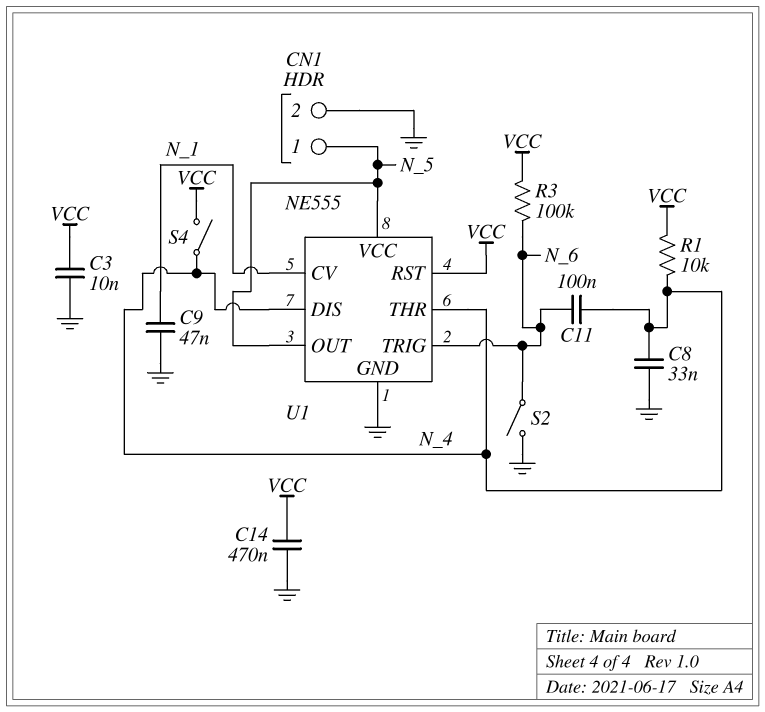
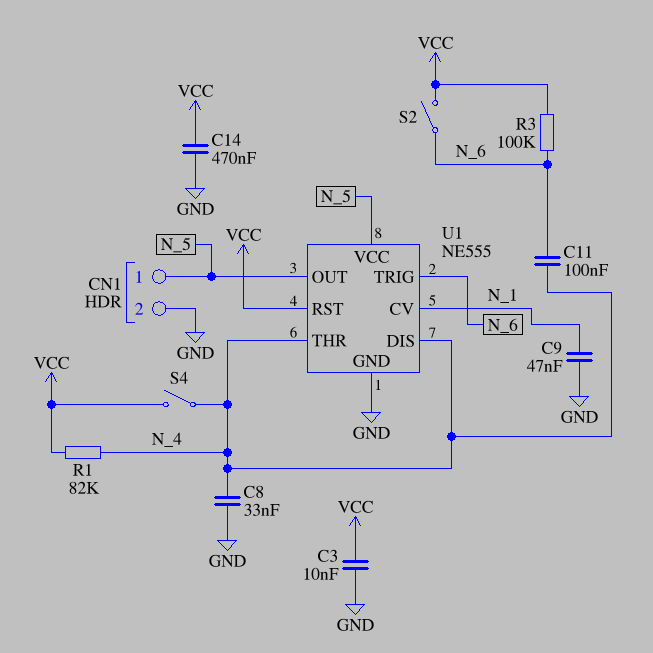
R1: 10k (N_4, VCC) -> 82k (N_4, VCC)
S2: switch (GND, N_6) -> switch (N_6, VCC)

